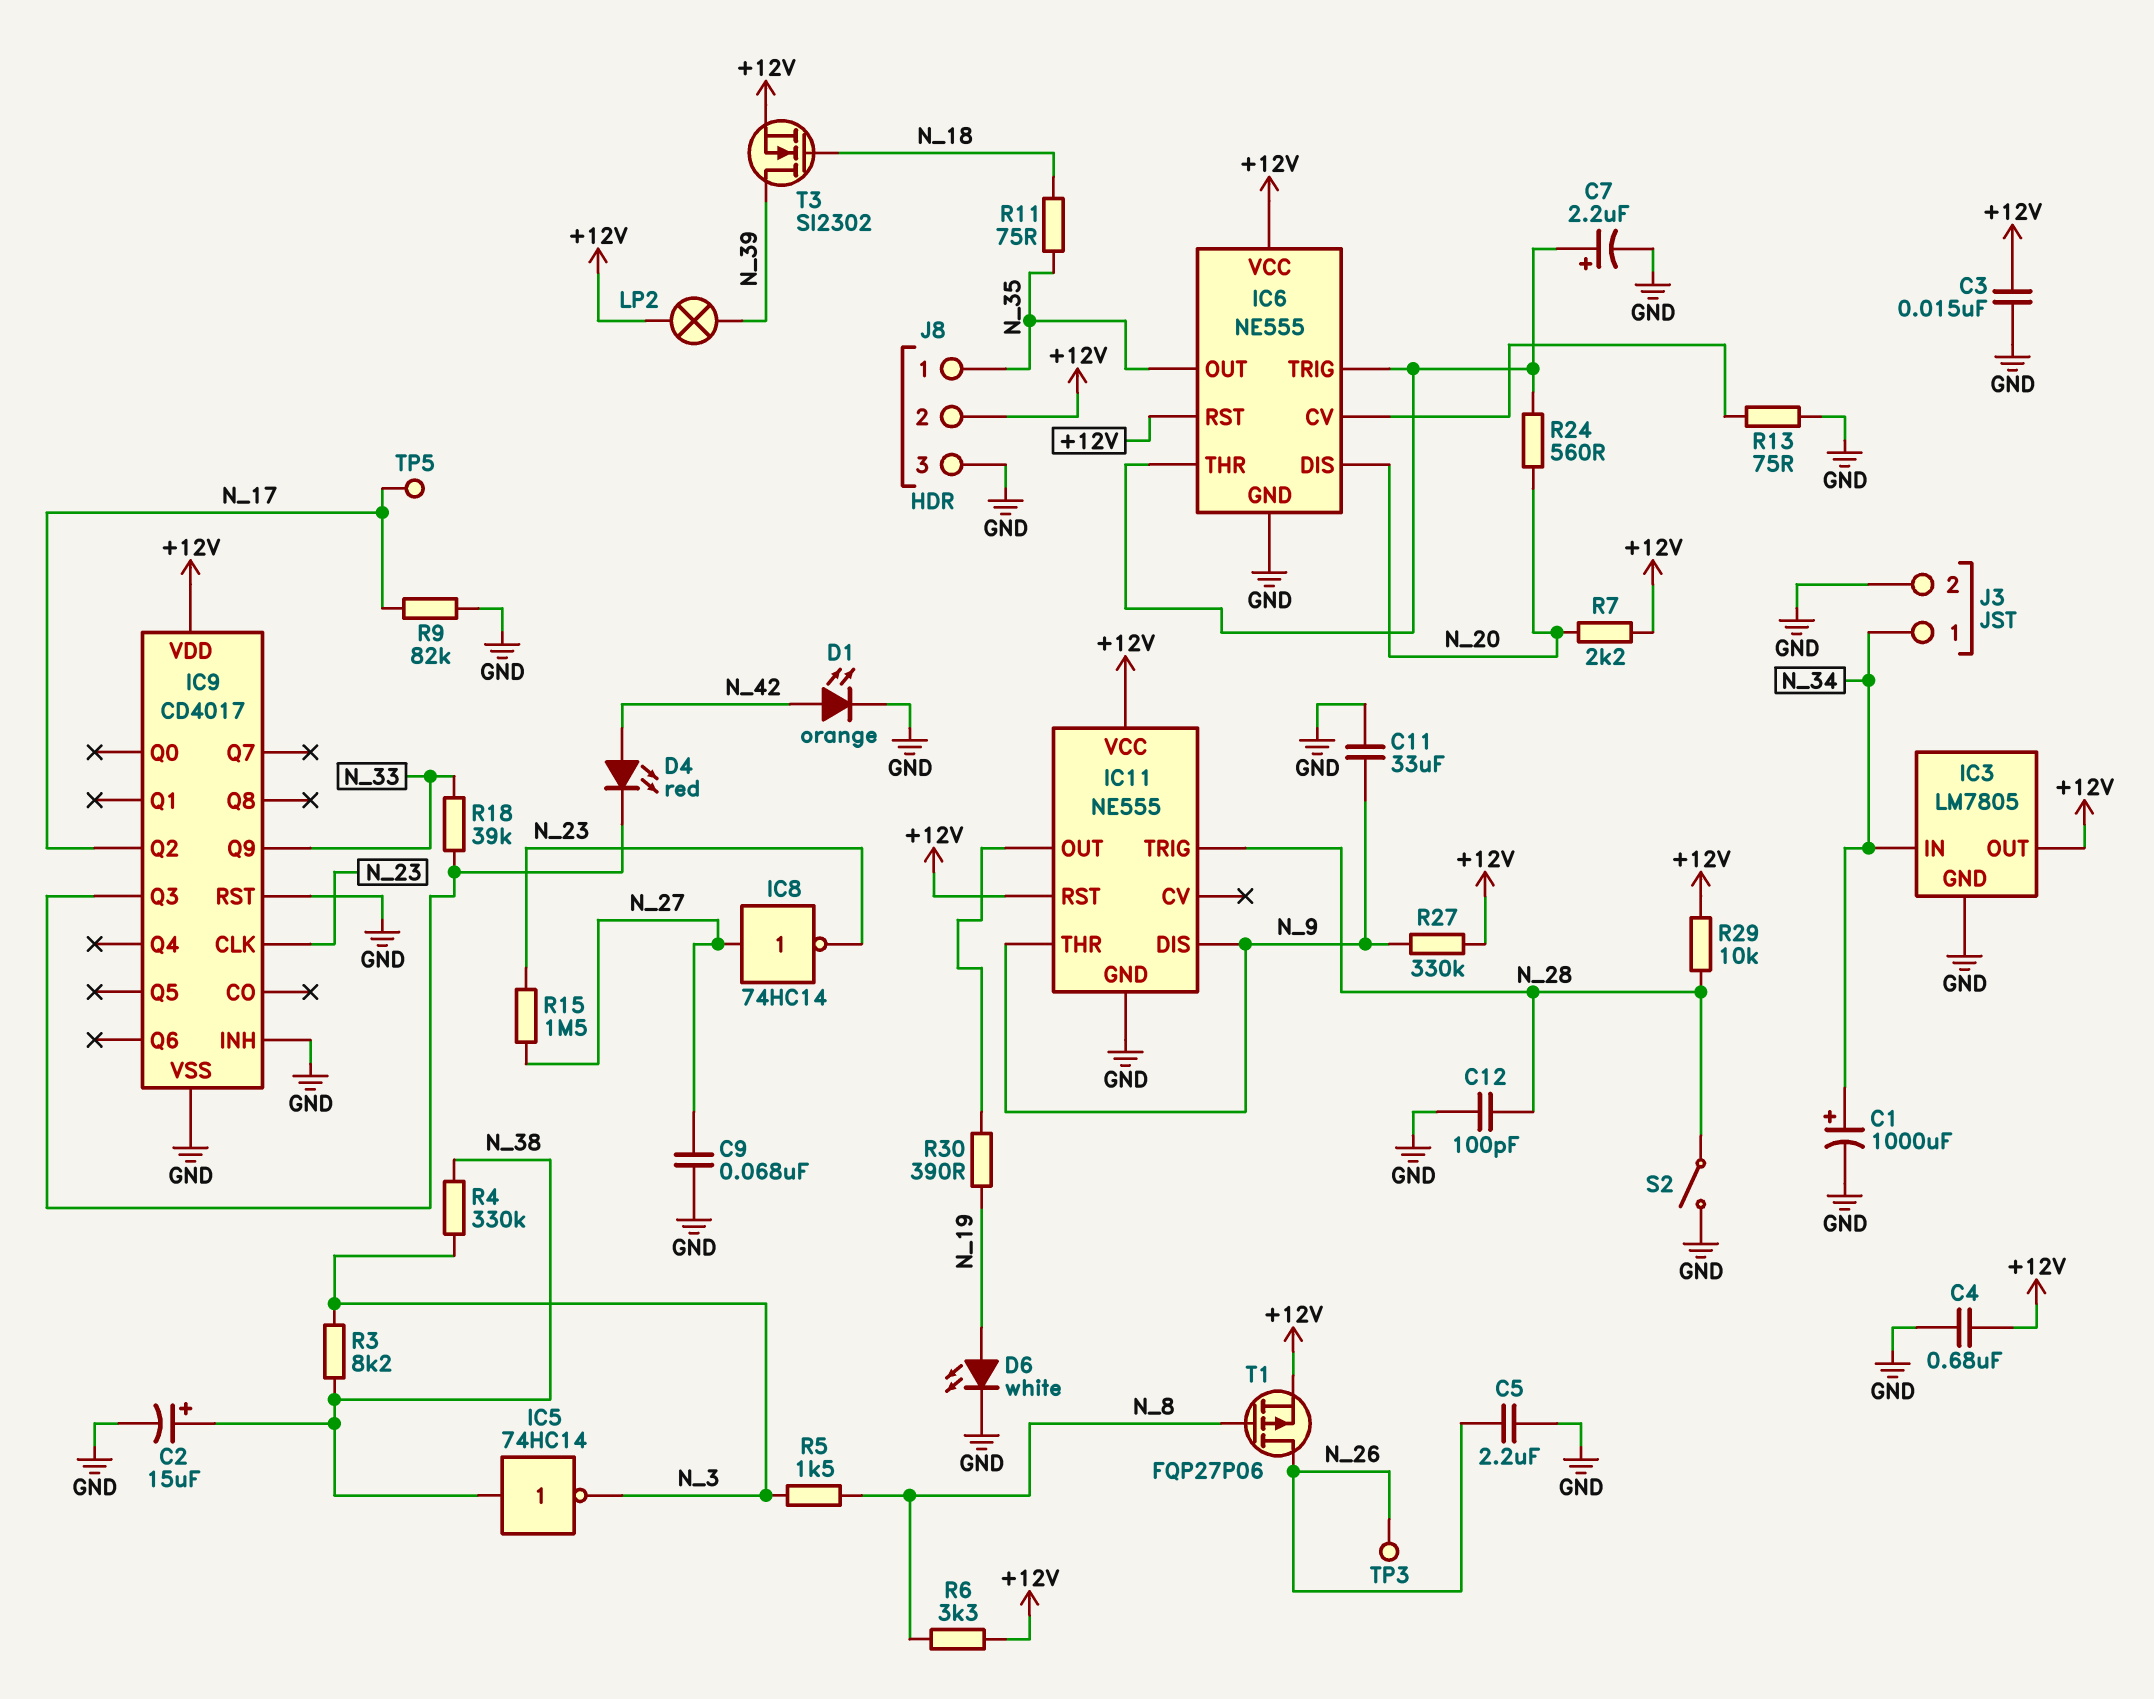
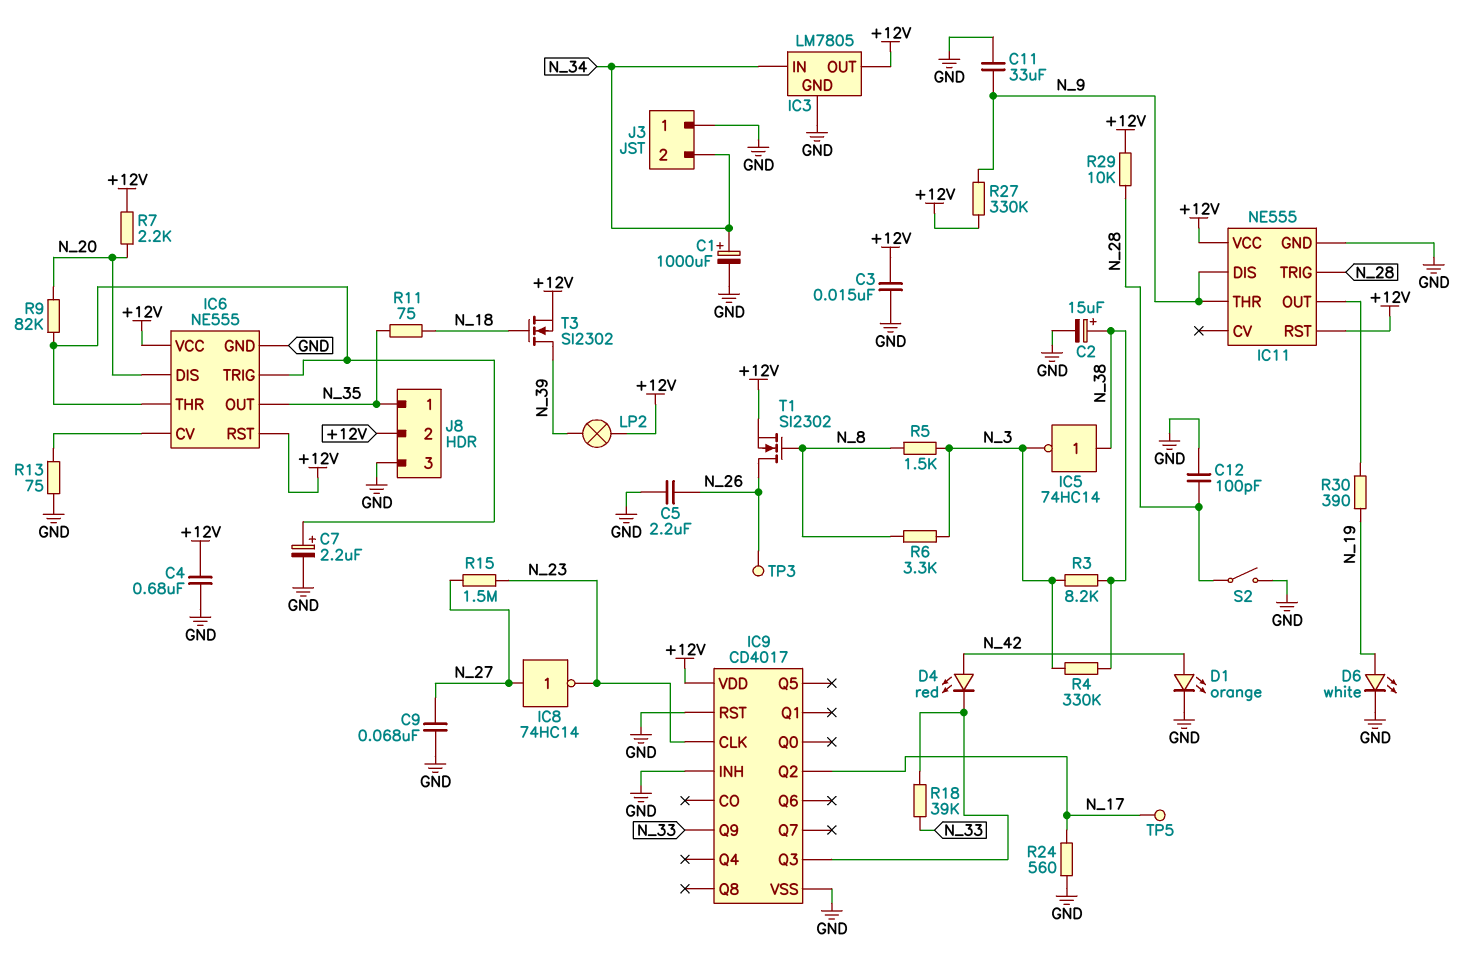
J3 pin 1: N_34 -> GND
J3 pin 2: GND -> N_34
R6: 3.3k (+12V, N_8) -> 3.3k (N_3, N_8)
R9: 82k (GND, N_17) -> 82k (IC6/THR, N_20)
R24: 560 (IC6/THR, N_20) -> 560 (GND, N_17)
T1: PMOS FQP27P06 (G N_8, D N_26, S +12V) -> NMOS SI2302 (G N_8, D N_26, S +12V)

